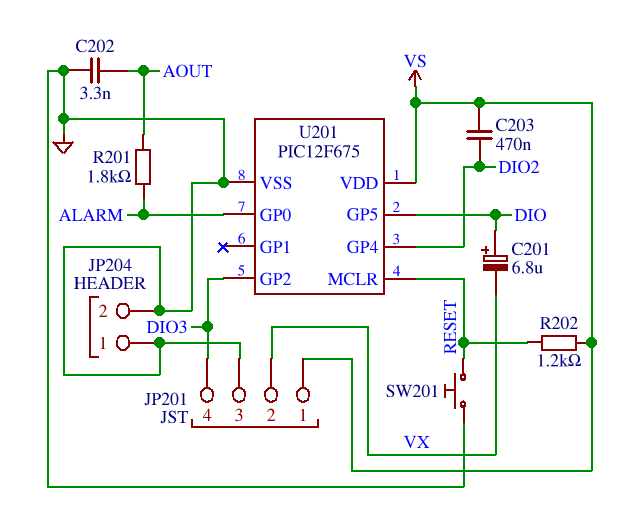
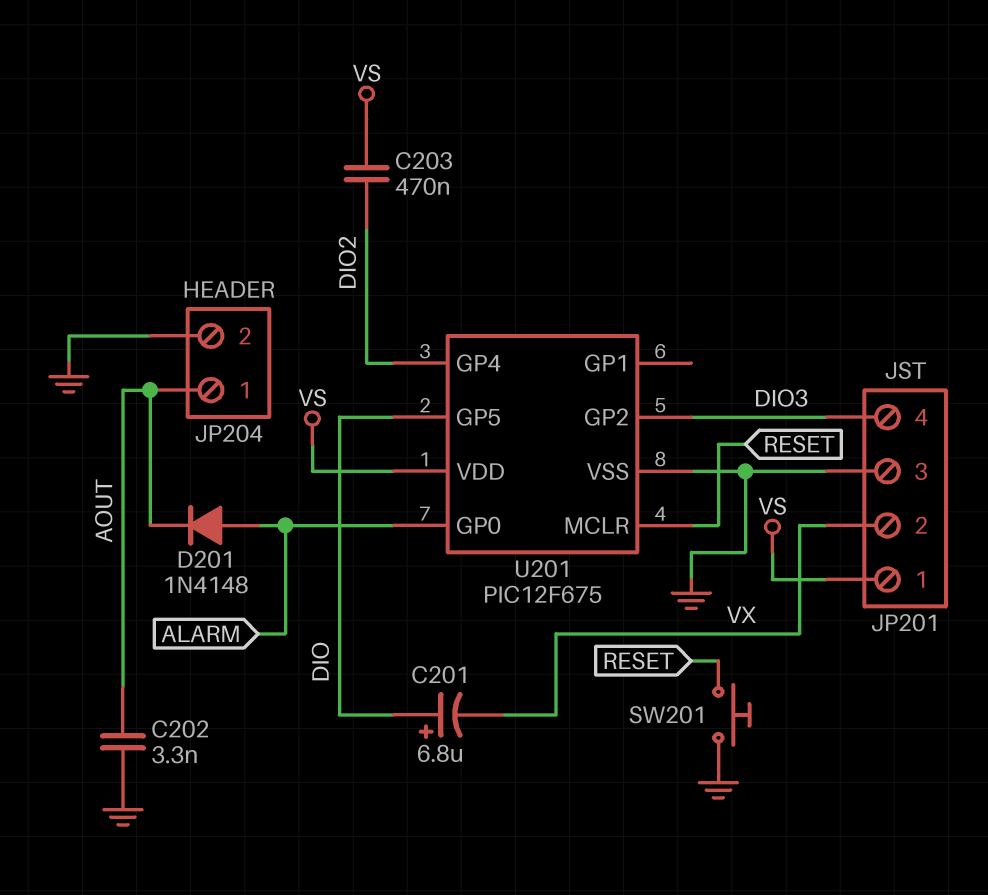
D201: none -> diode 1N4148 (A ALARM, K AOUT)
JP204 pin 1: GND -> AOUT
R201: 1.8k (ALARM, AOUT) -> none
R202: 1.2k (RESET, VS) -> none

